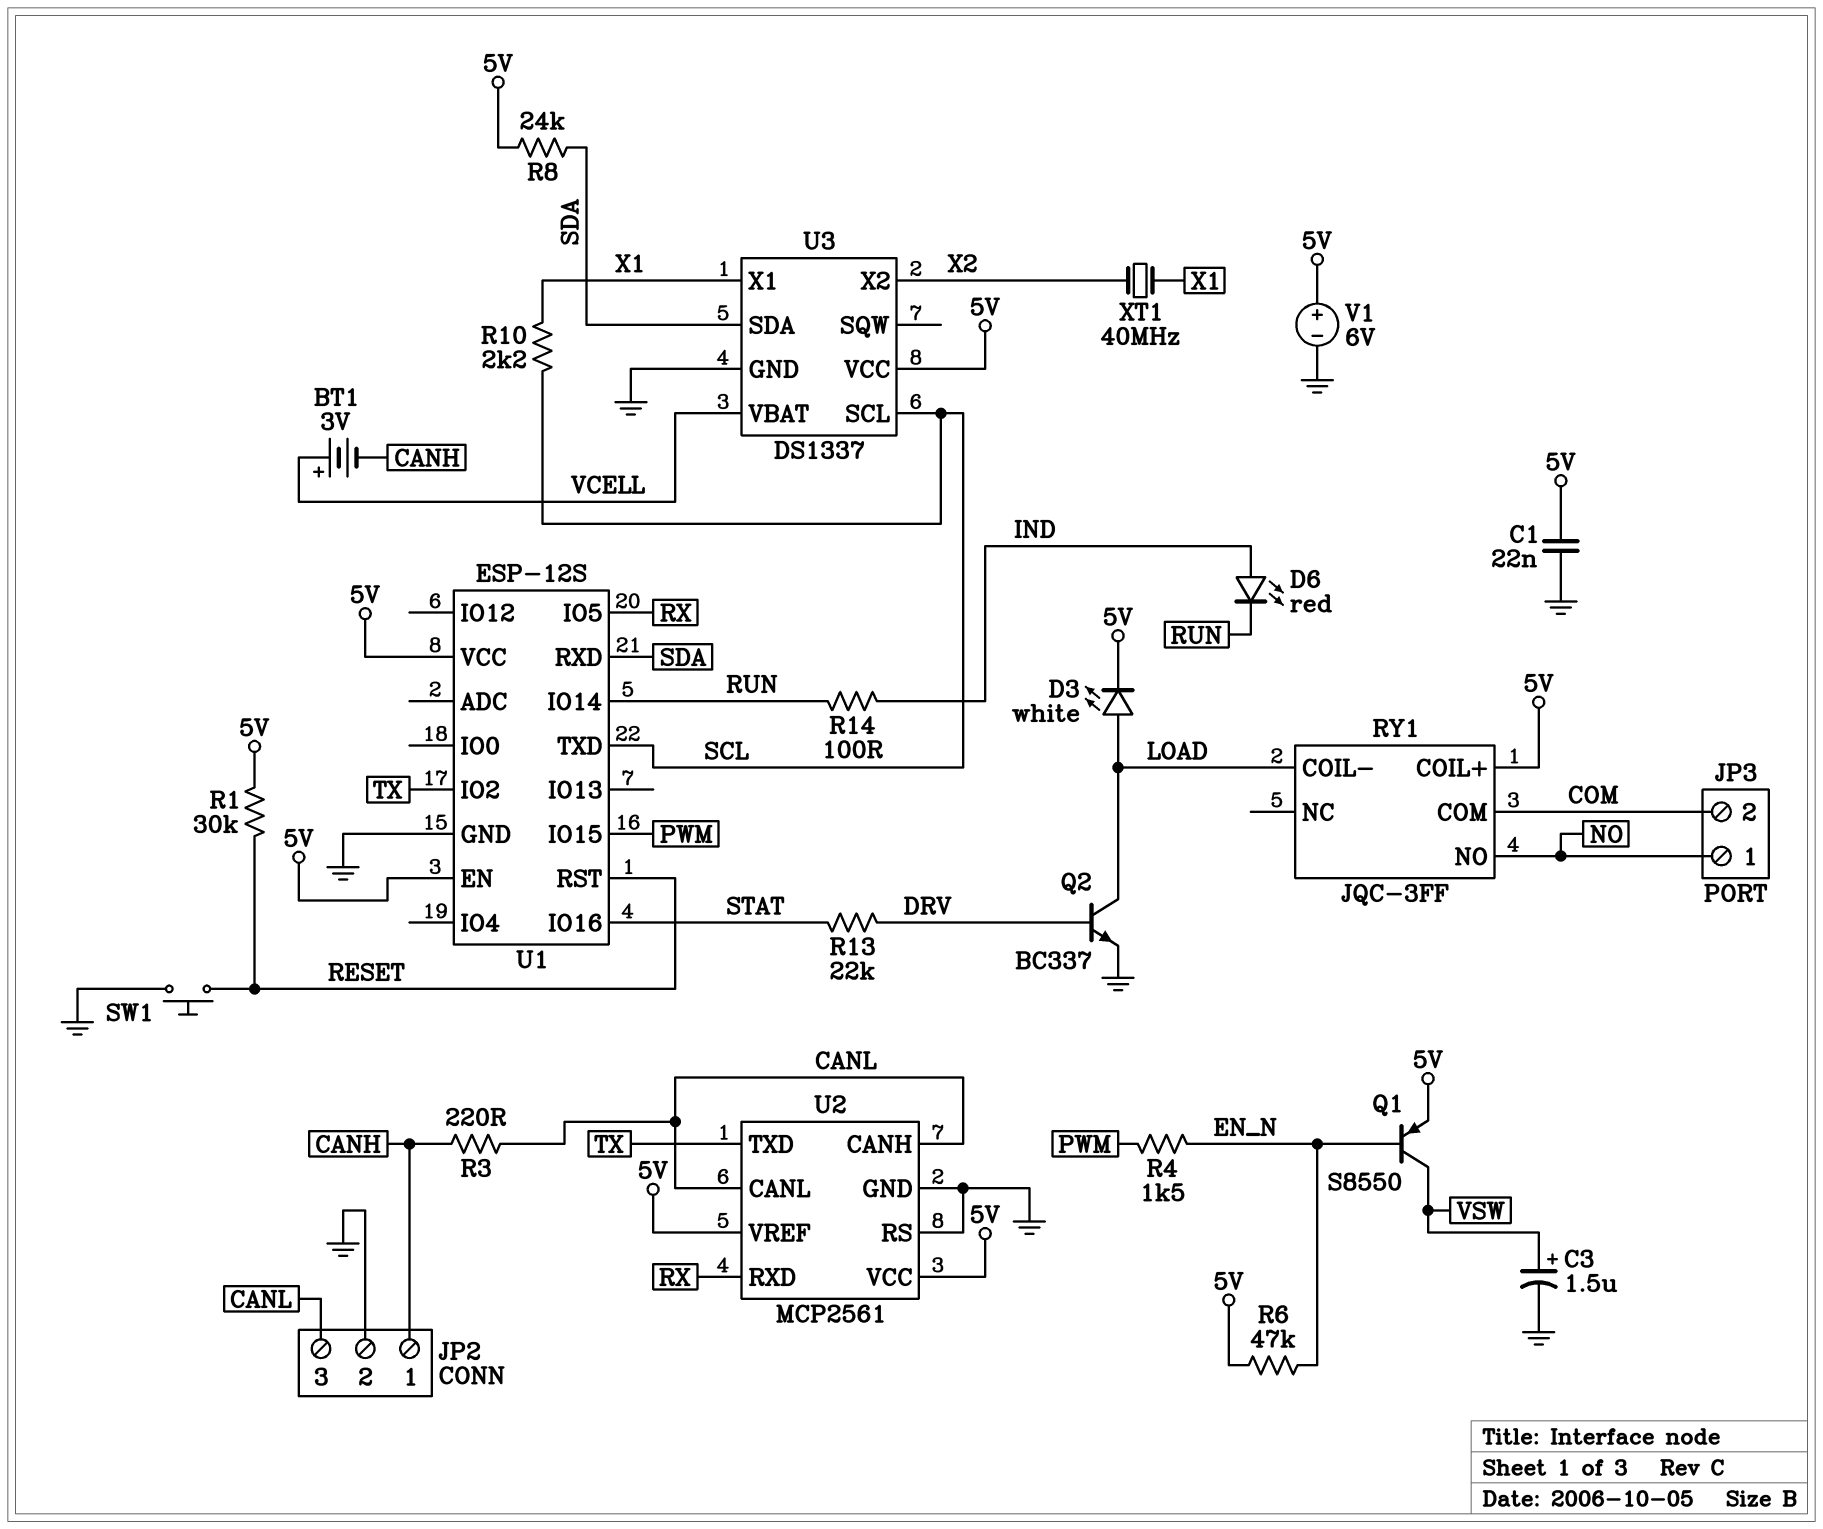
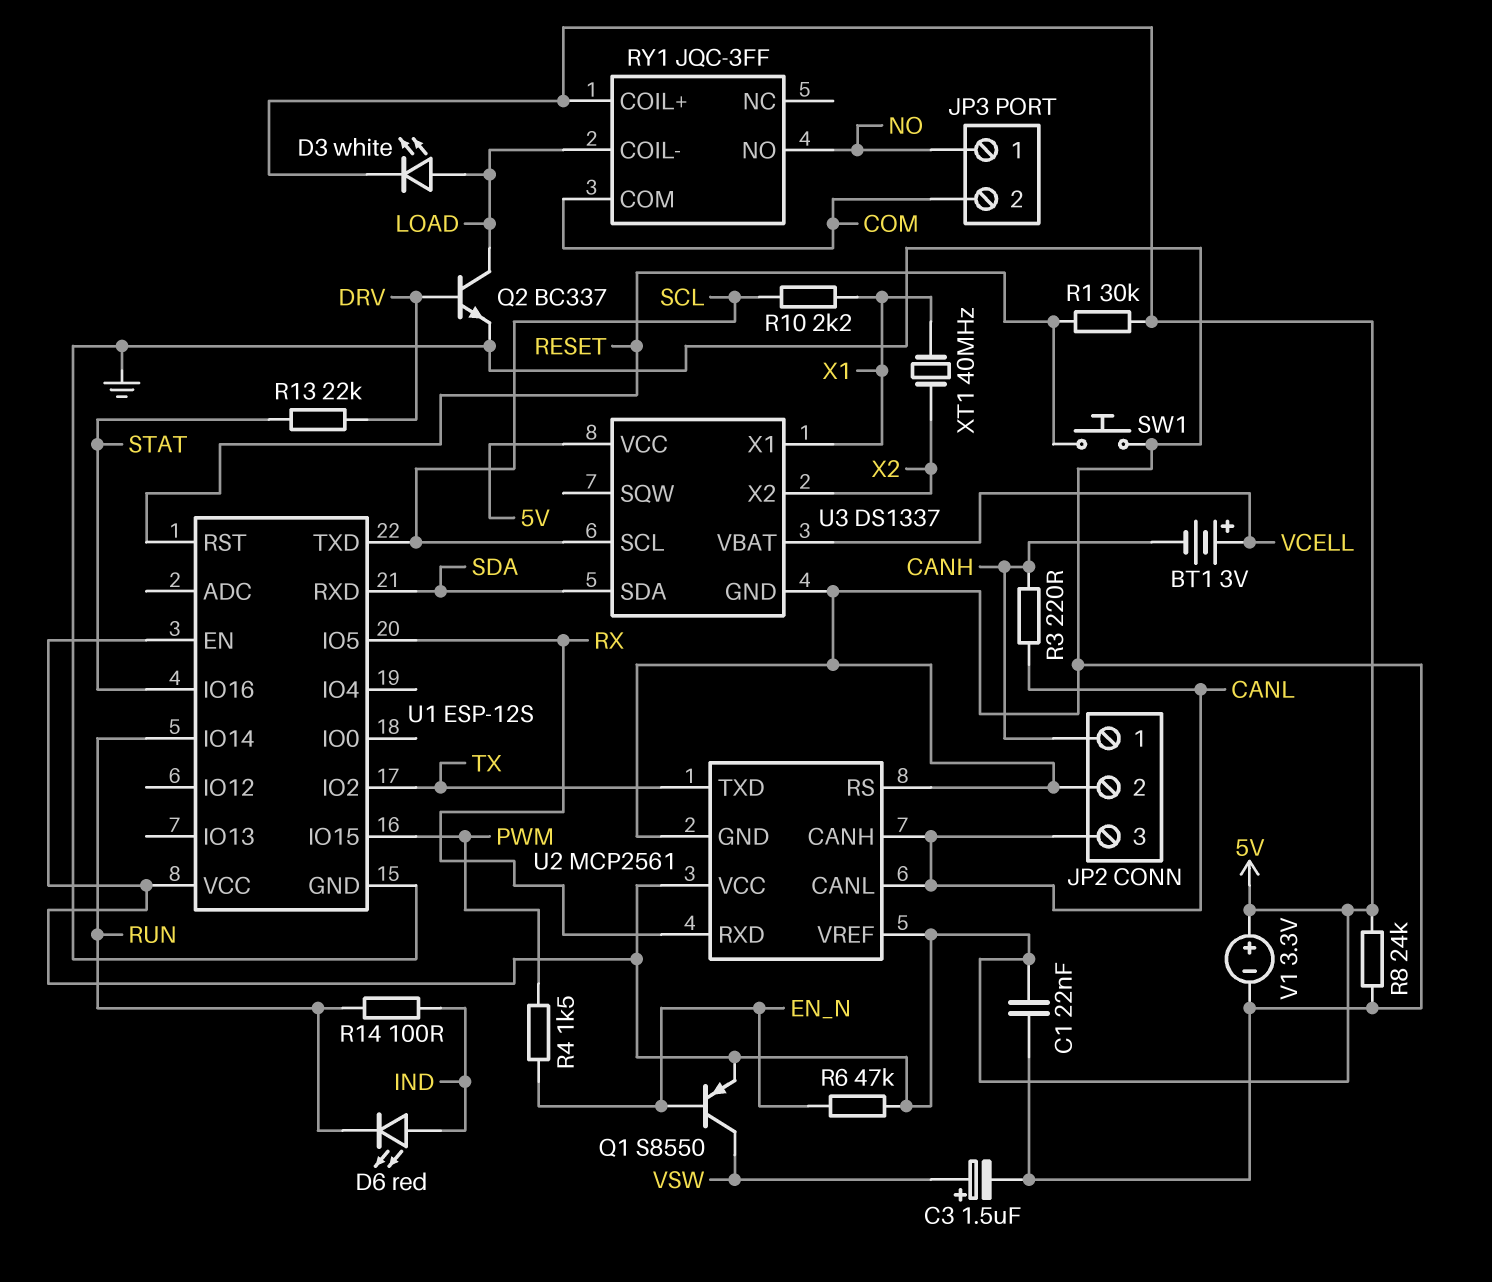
R8: 24k (5V, SDA) -> 24k (5V, GND)
V1: 6V (plus 5V, minus GND) -> 3.3V (plus 5V, minus GND)

